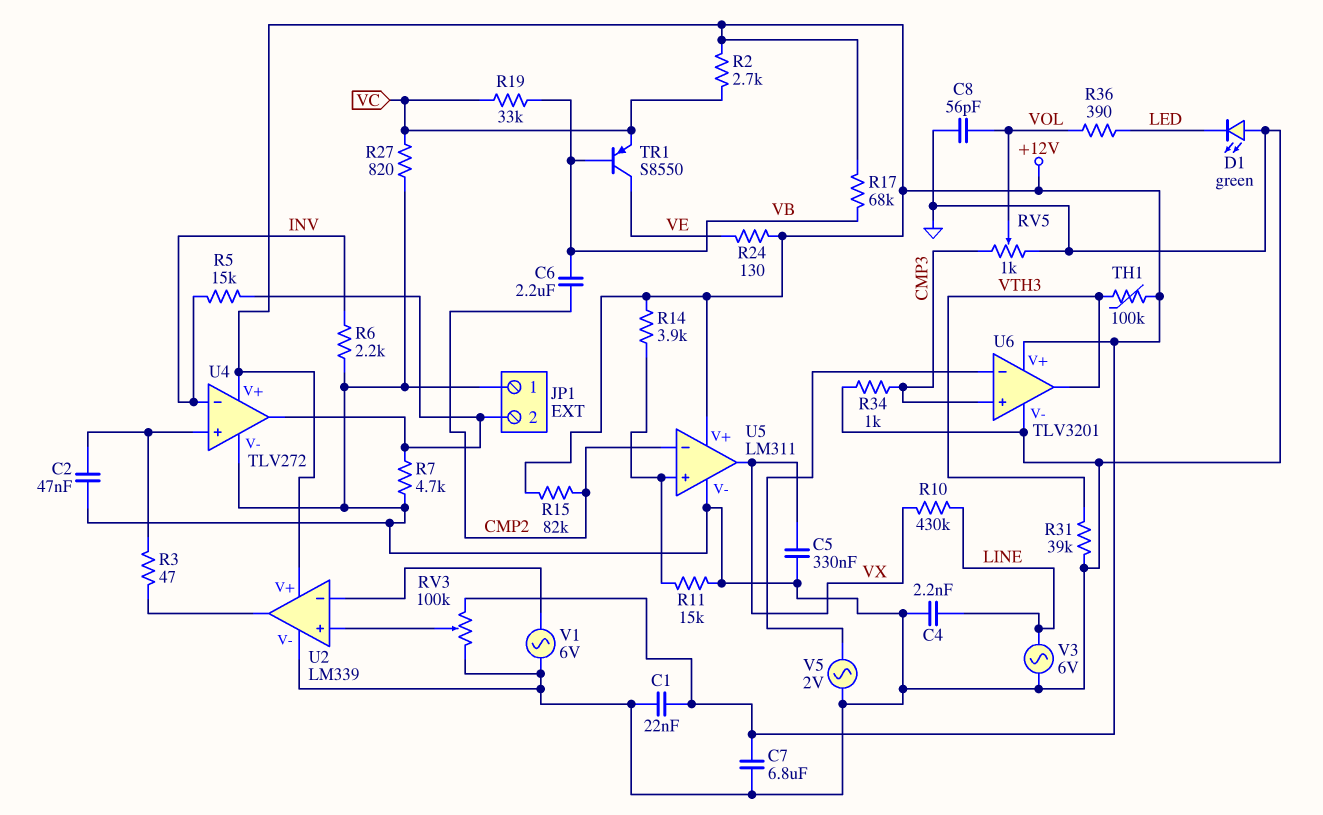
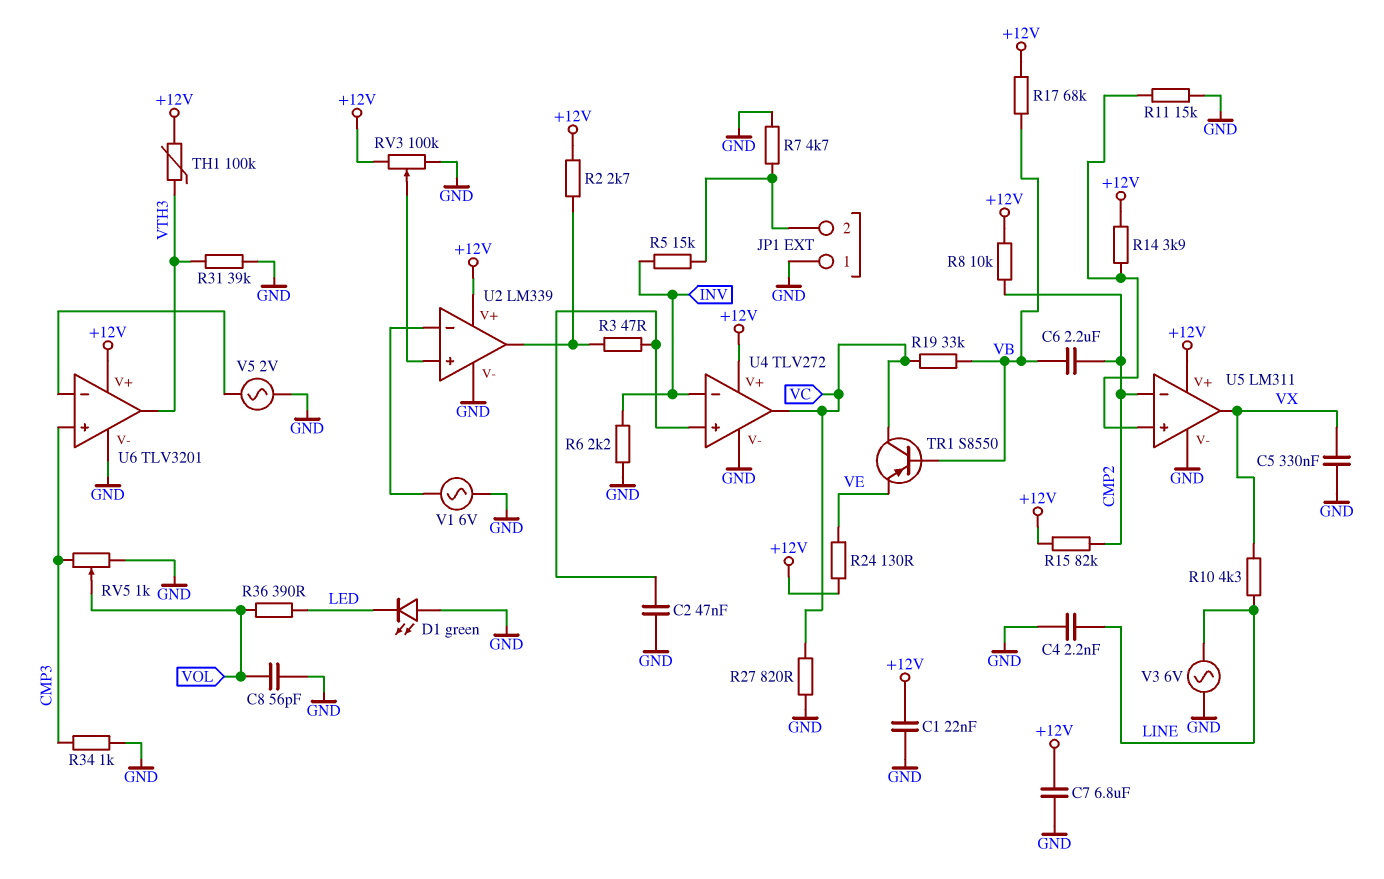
R2: 2.7k (+12V, VC) -> 2.7k (+12V, U2/out)
R8: none -> 10k (+12V, CMP2)
R10: 430k (LINE, VX) -> 4.3k (LINE, VX)
TR1: PNP S8550 (B VB, C VE, E VC) -> PNP S8550 (B VB, C VC, E VE)
U4 pin out: JP1/2 -> VC

